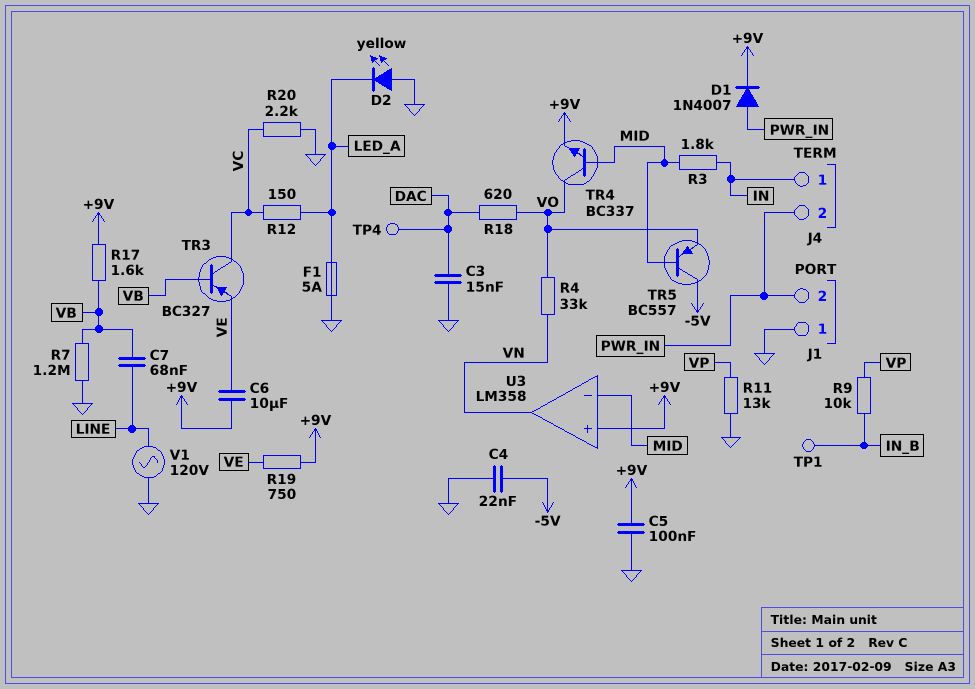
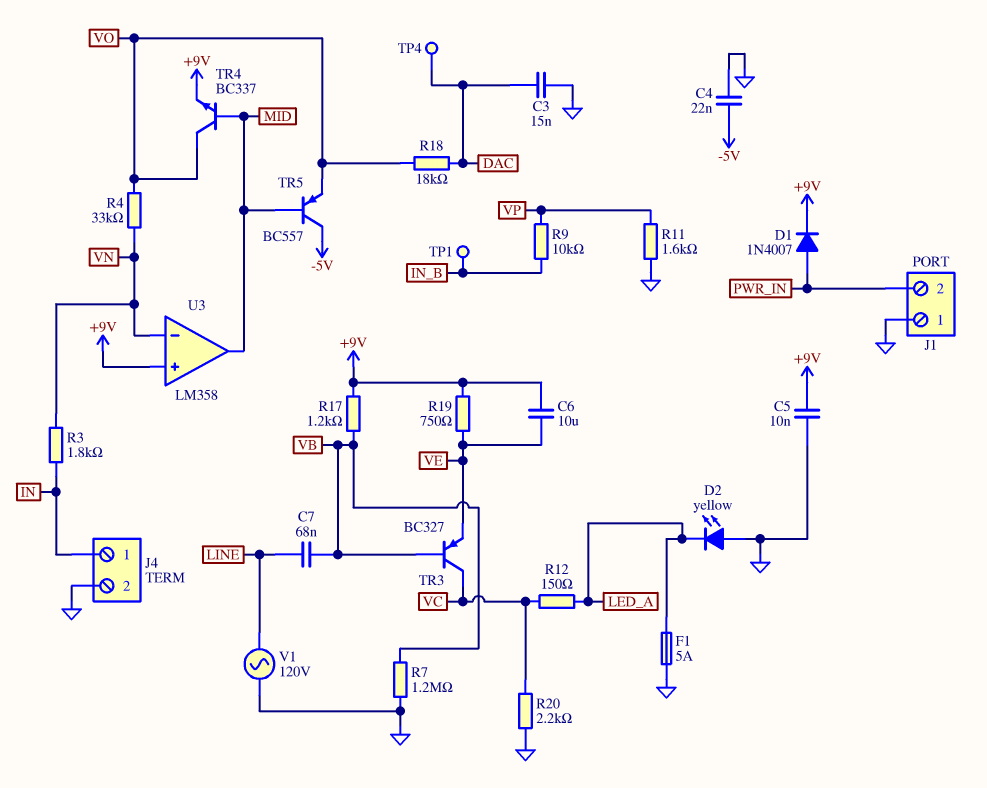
C5: 100nF (+9V, GND) -> 10nF (+9V, GND)
J4 pin 2: PWR_IN -> GND
R3: 1.8k (IN, MID) -> 1.8k (IN, VN)
R11: 13k (GND, VP) -> 1.6k (GND, VP)
R17: 1.6k (+9V, VB) -> 1.2k (+9V, VB)
R18: 620 (DAC, VO) -> 18k (DAC, VO)
U3 pin in-: MID -> VN
U3 pin out: VN -> MID

